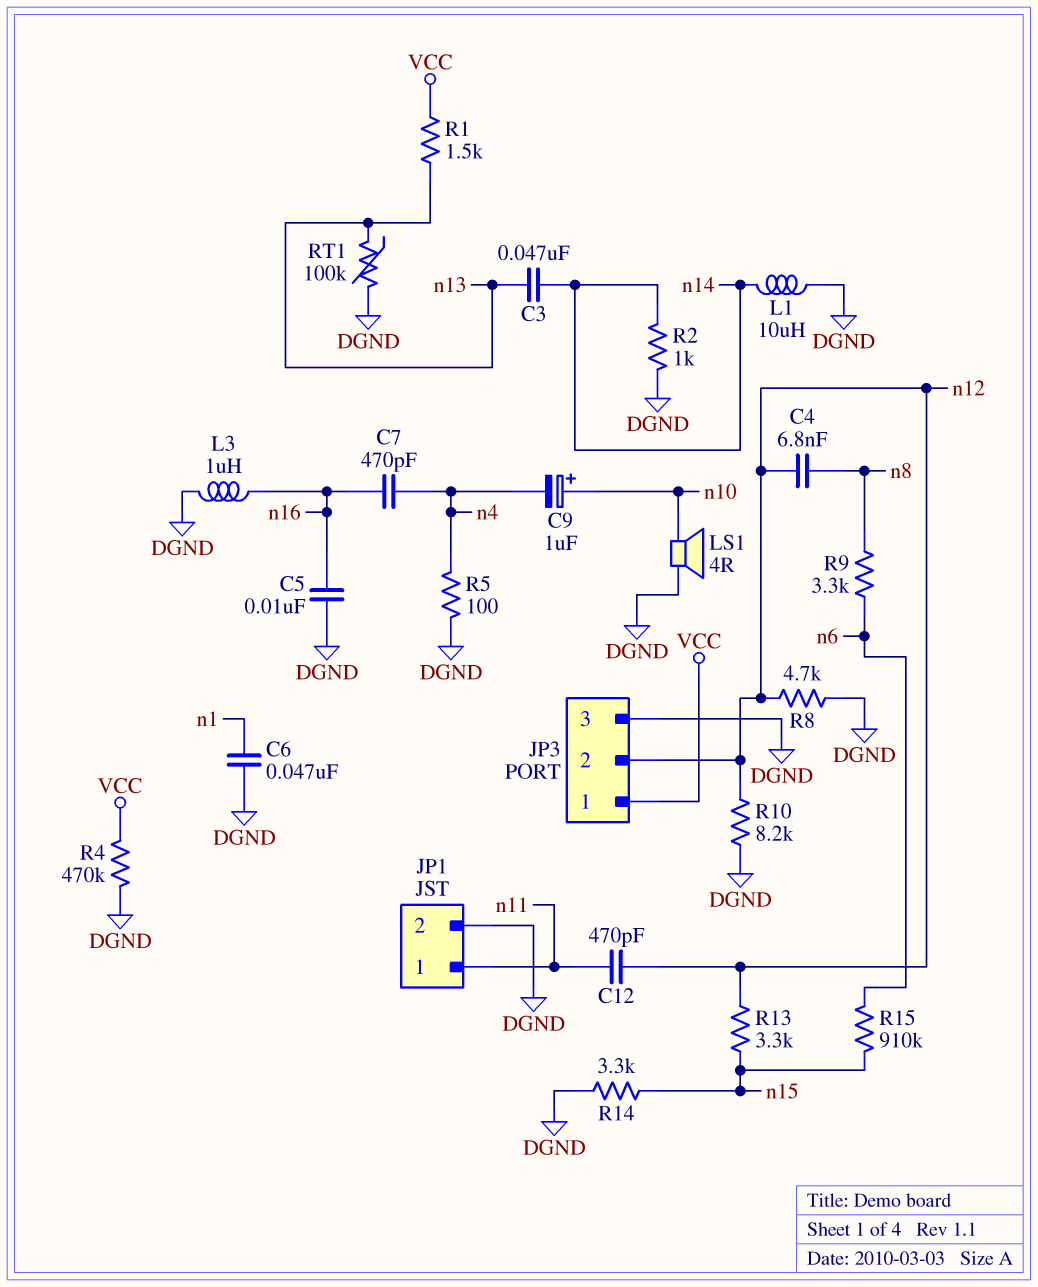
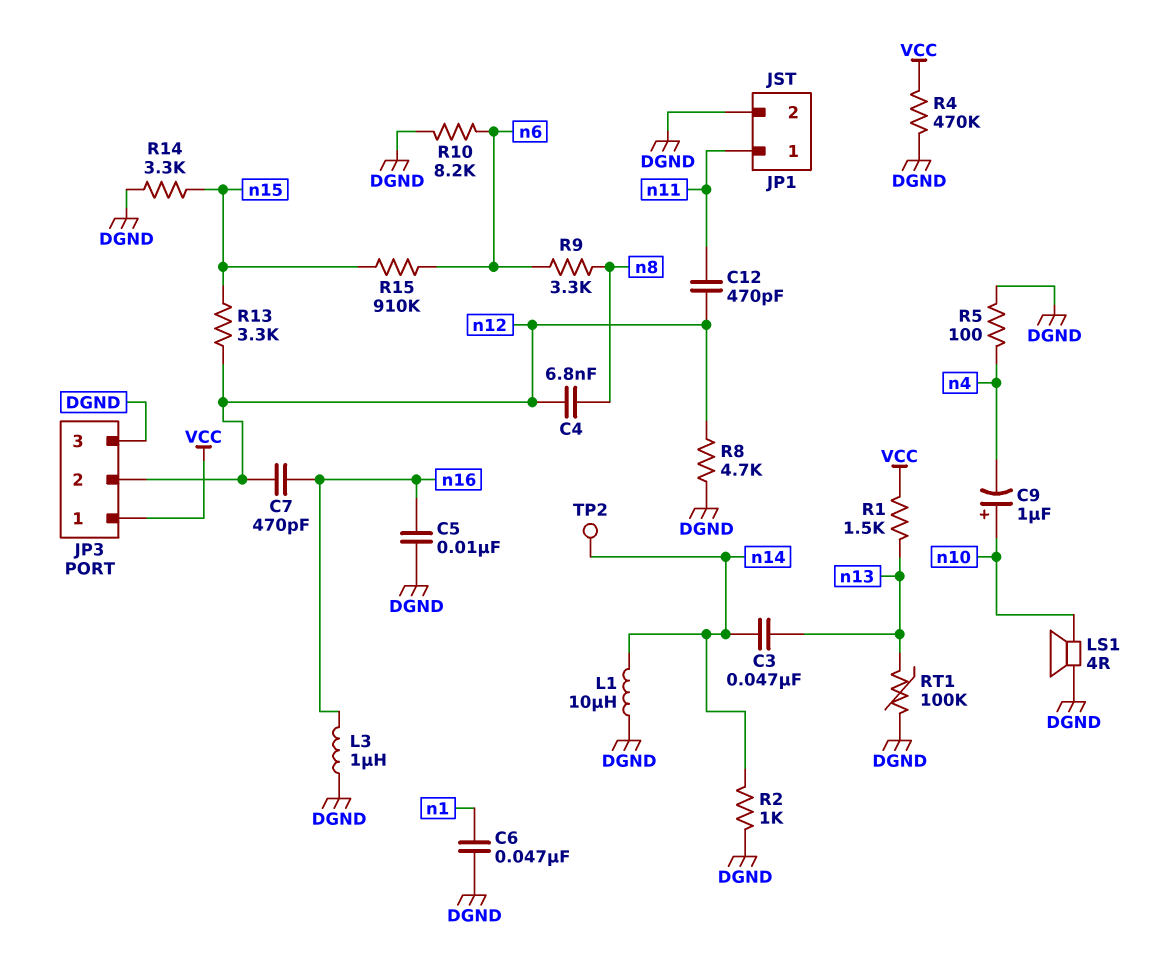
C7: 470pF (n4, n16) -> 470pF (n12, n16)
R10: 8.2k (DGND, n12) -> 8.2k (DGND, n6)
TP2: none -> test point (n14)

